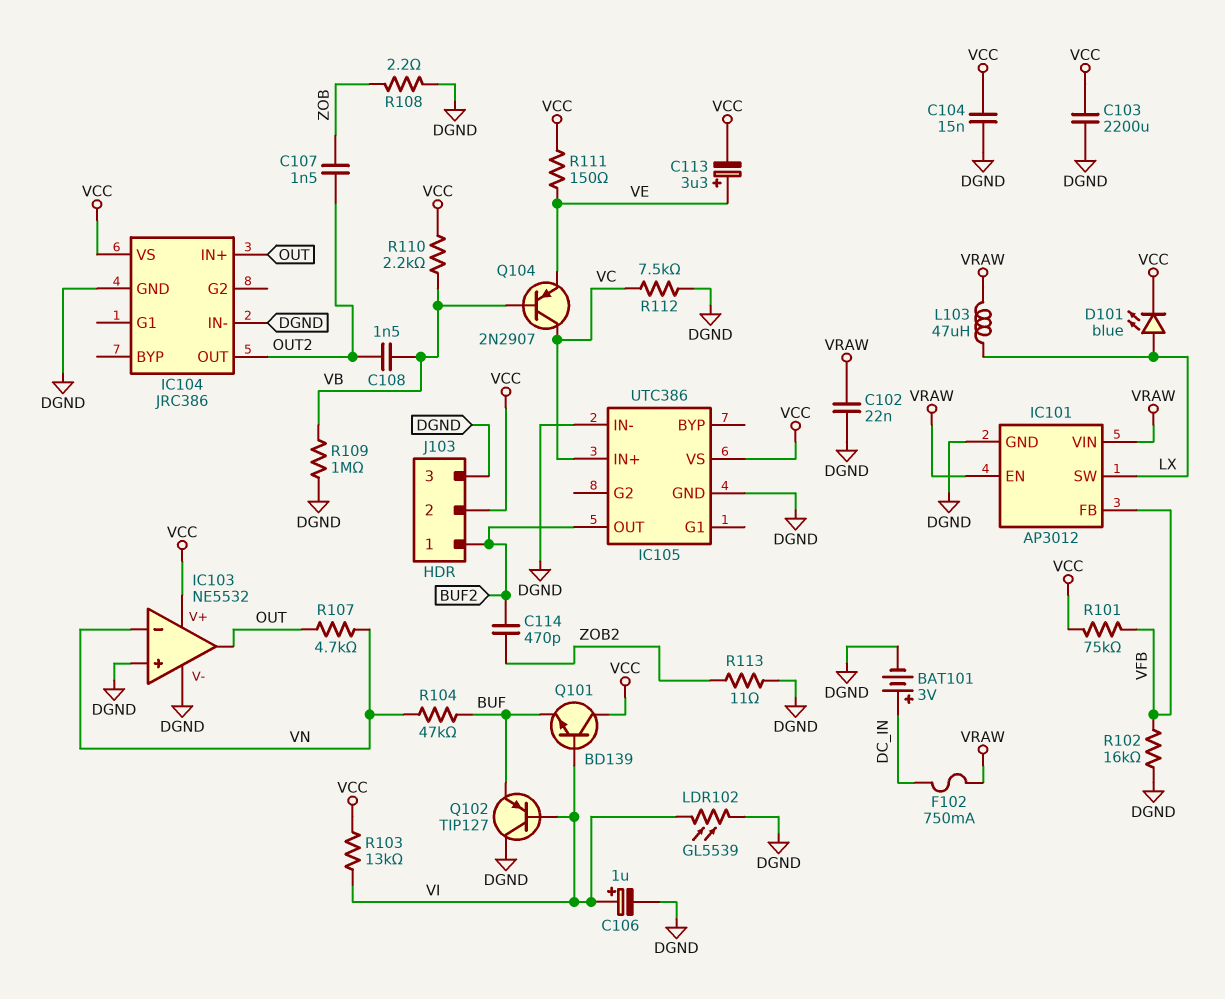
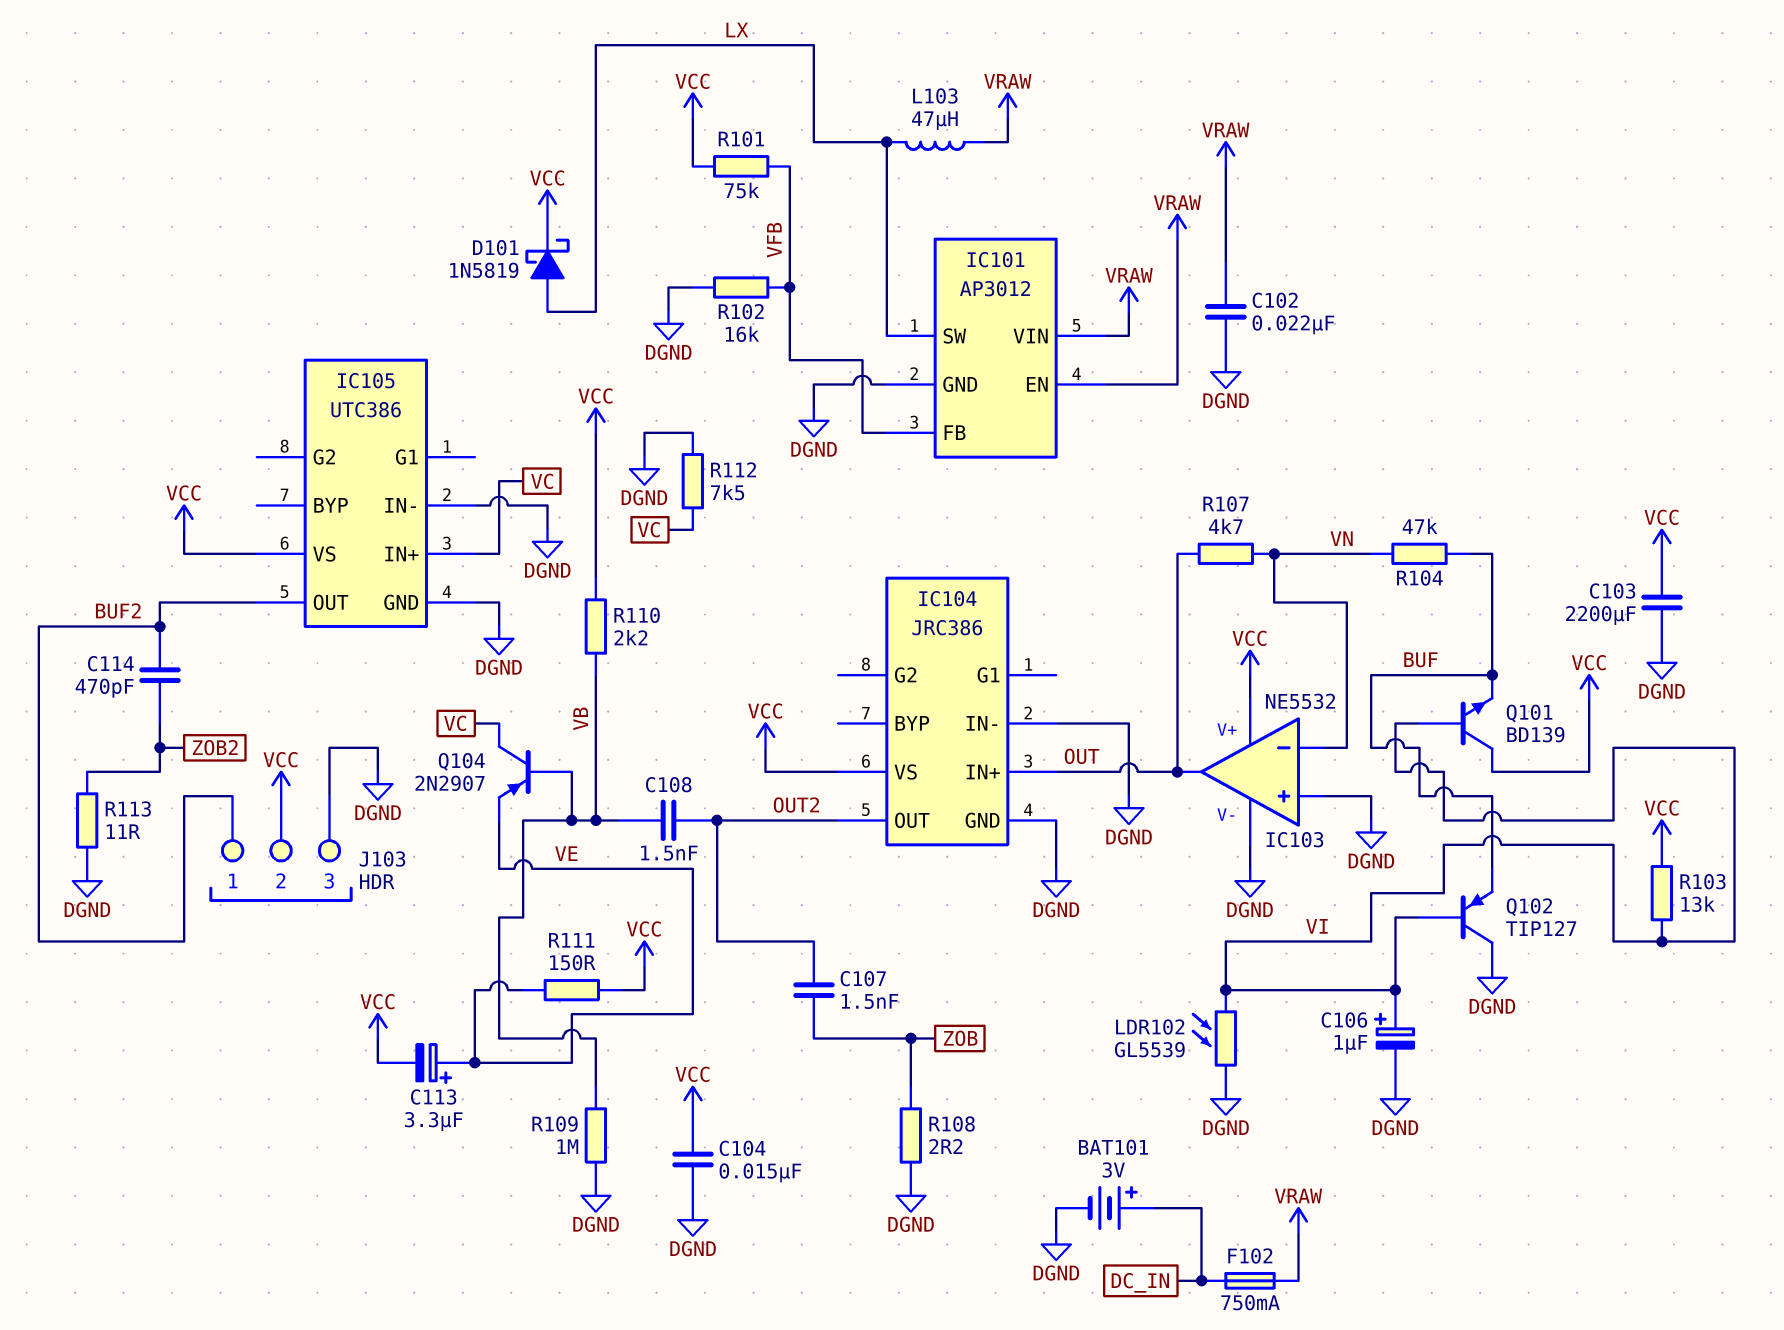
D101: LED blue (A LX, K VCC) -> schottky 1N5819 (A LX, K VCC)

